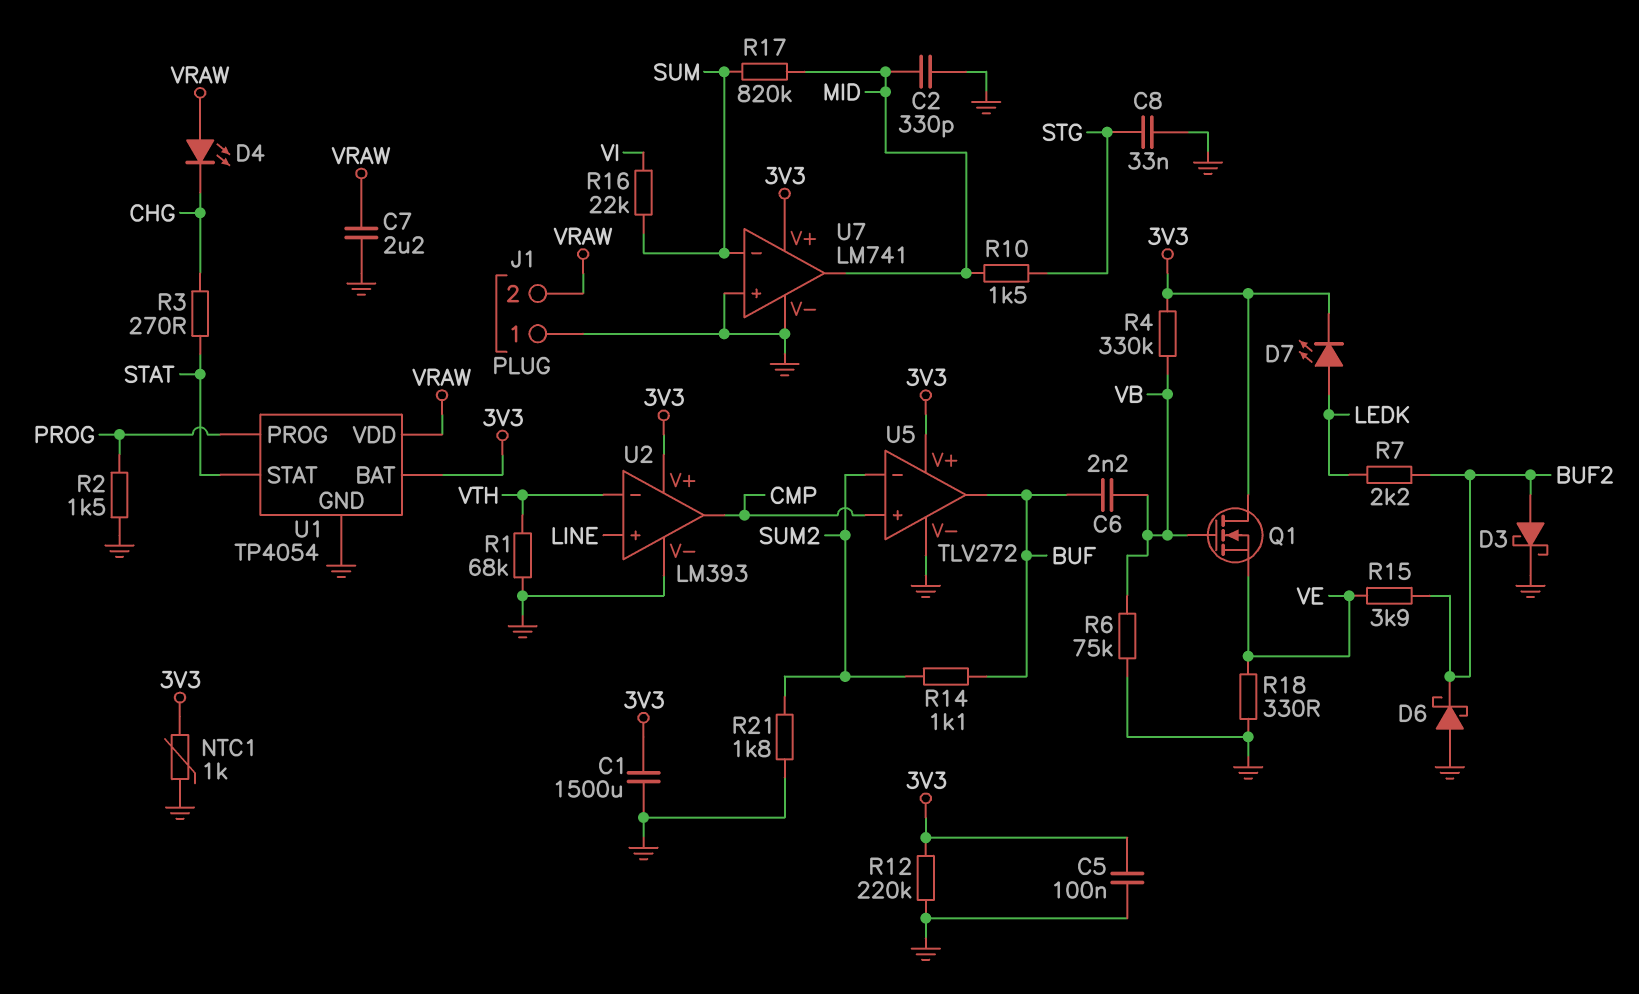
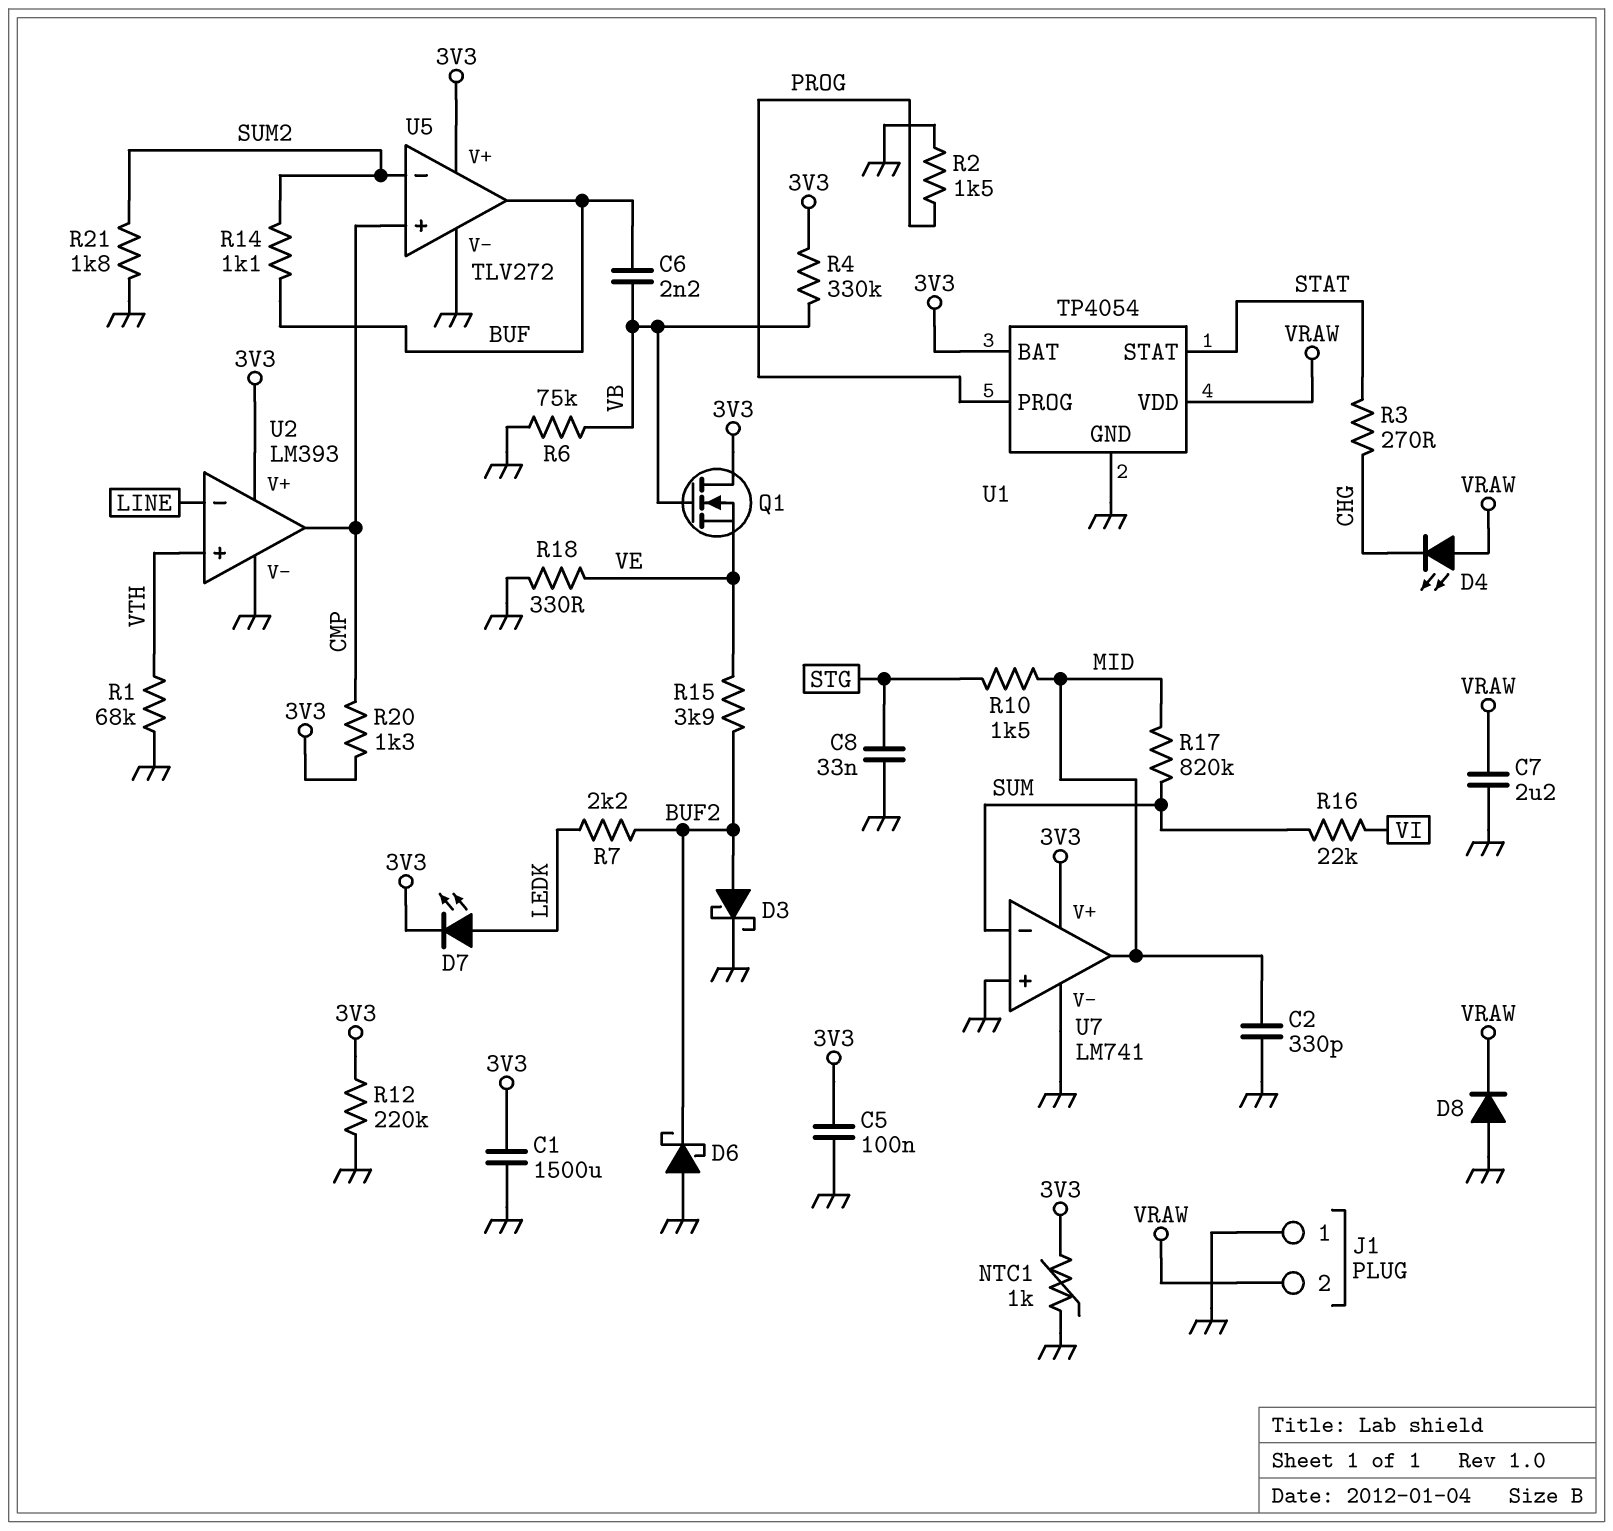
D8: none -> diode (A GND, K VRAW)
R20: none -> 1.3k (3V3, CMP)
U2 pin in+: LINE -> VTH
U2 pin in-: VTH -> LINE

